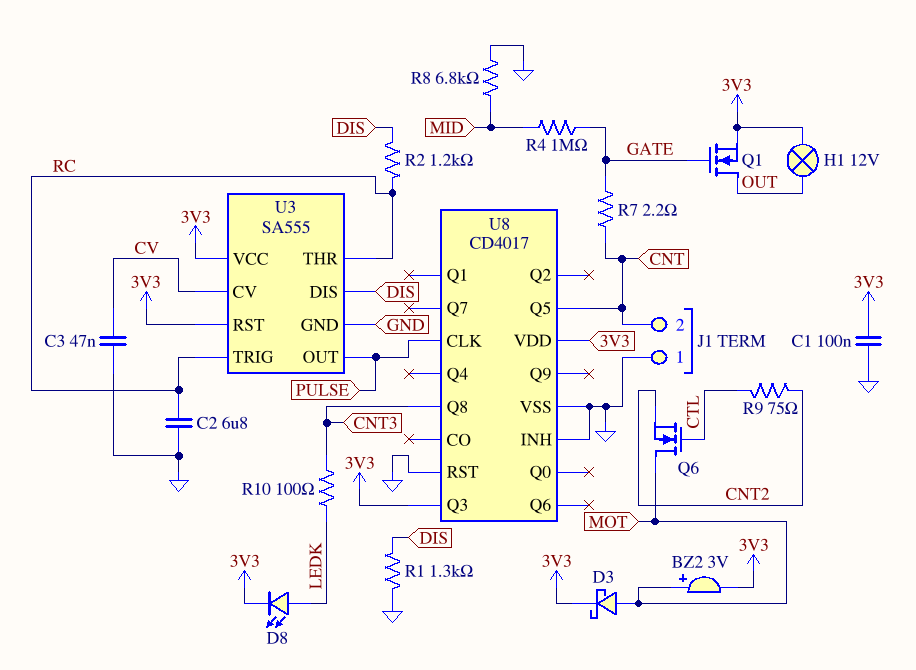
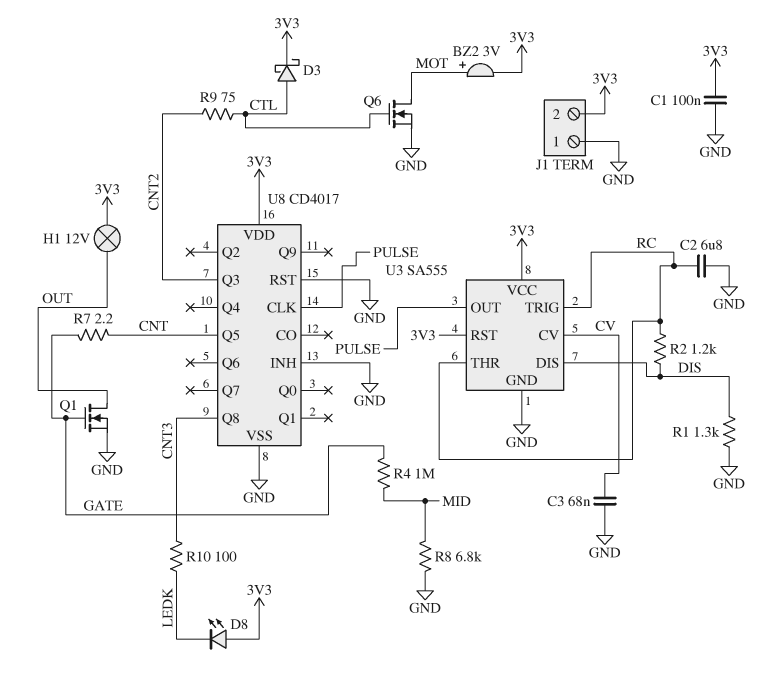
C3: 47nF (CV, GND) -> 68nF (CV, GND)
D3: schottky (A MOT, K 3V3) -> schottky (A CTL, K 3V3)
D8: LED (A LEDK, K 3V3) -> LED (A 3V3, K LEDK)
J1 pin 2: CNT -> 3V3
Q1: NMOS (G GATE, D OUT, S 3V3) -> NMOS (G GATE, D OUT, S GND)
Q6: NMOS (G CTL, D MOT, S CNT2) -> NMOS (G CTL, D MOT, S GND)
U8 pin Q3: 3V3 -> CNT2

